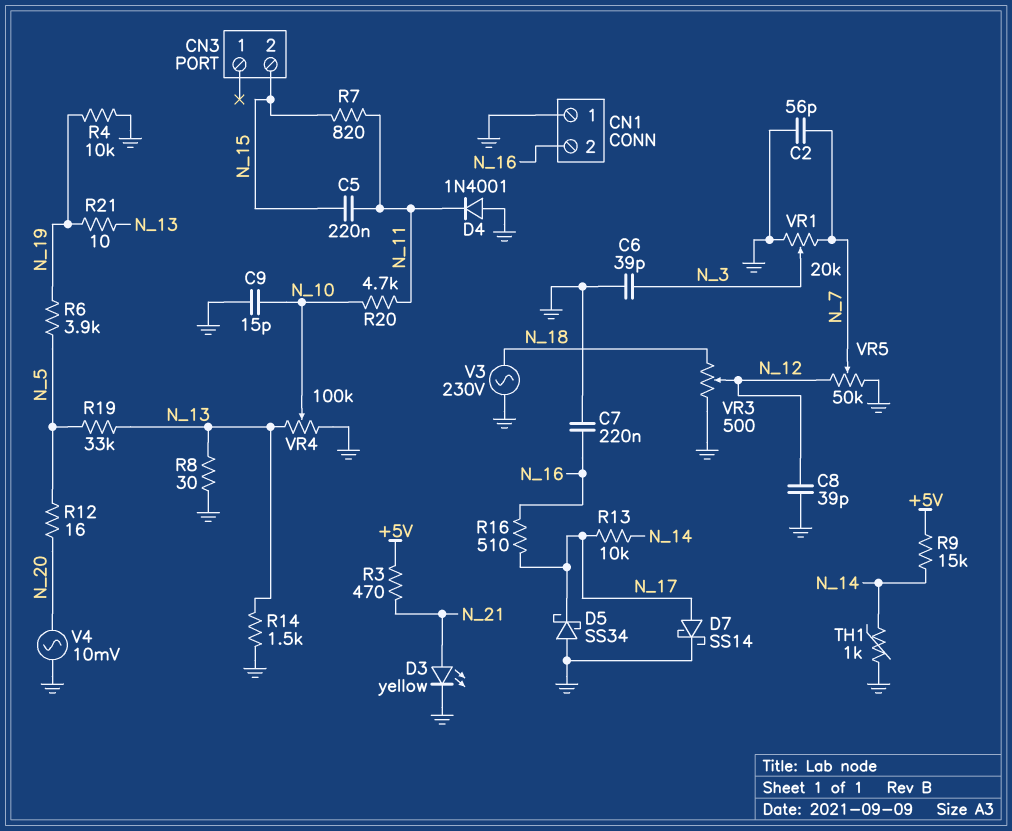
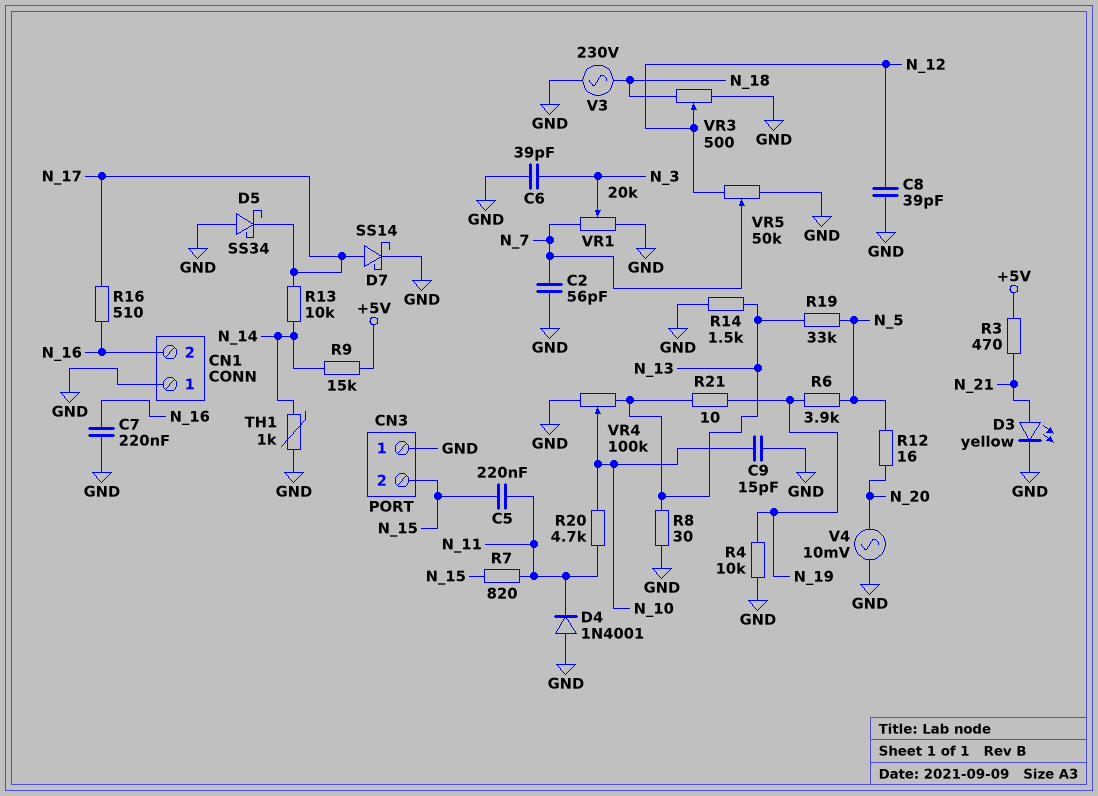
CN3 pin 1: none -> GND

